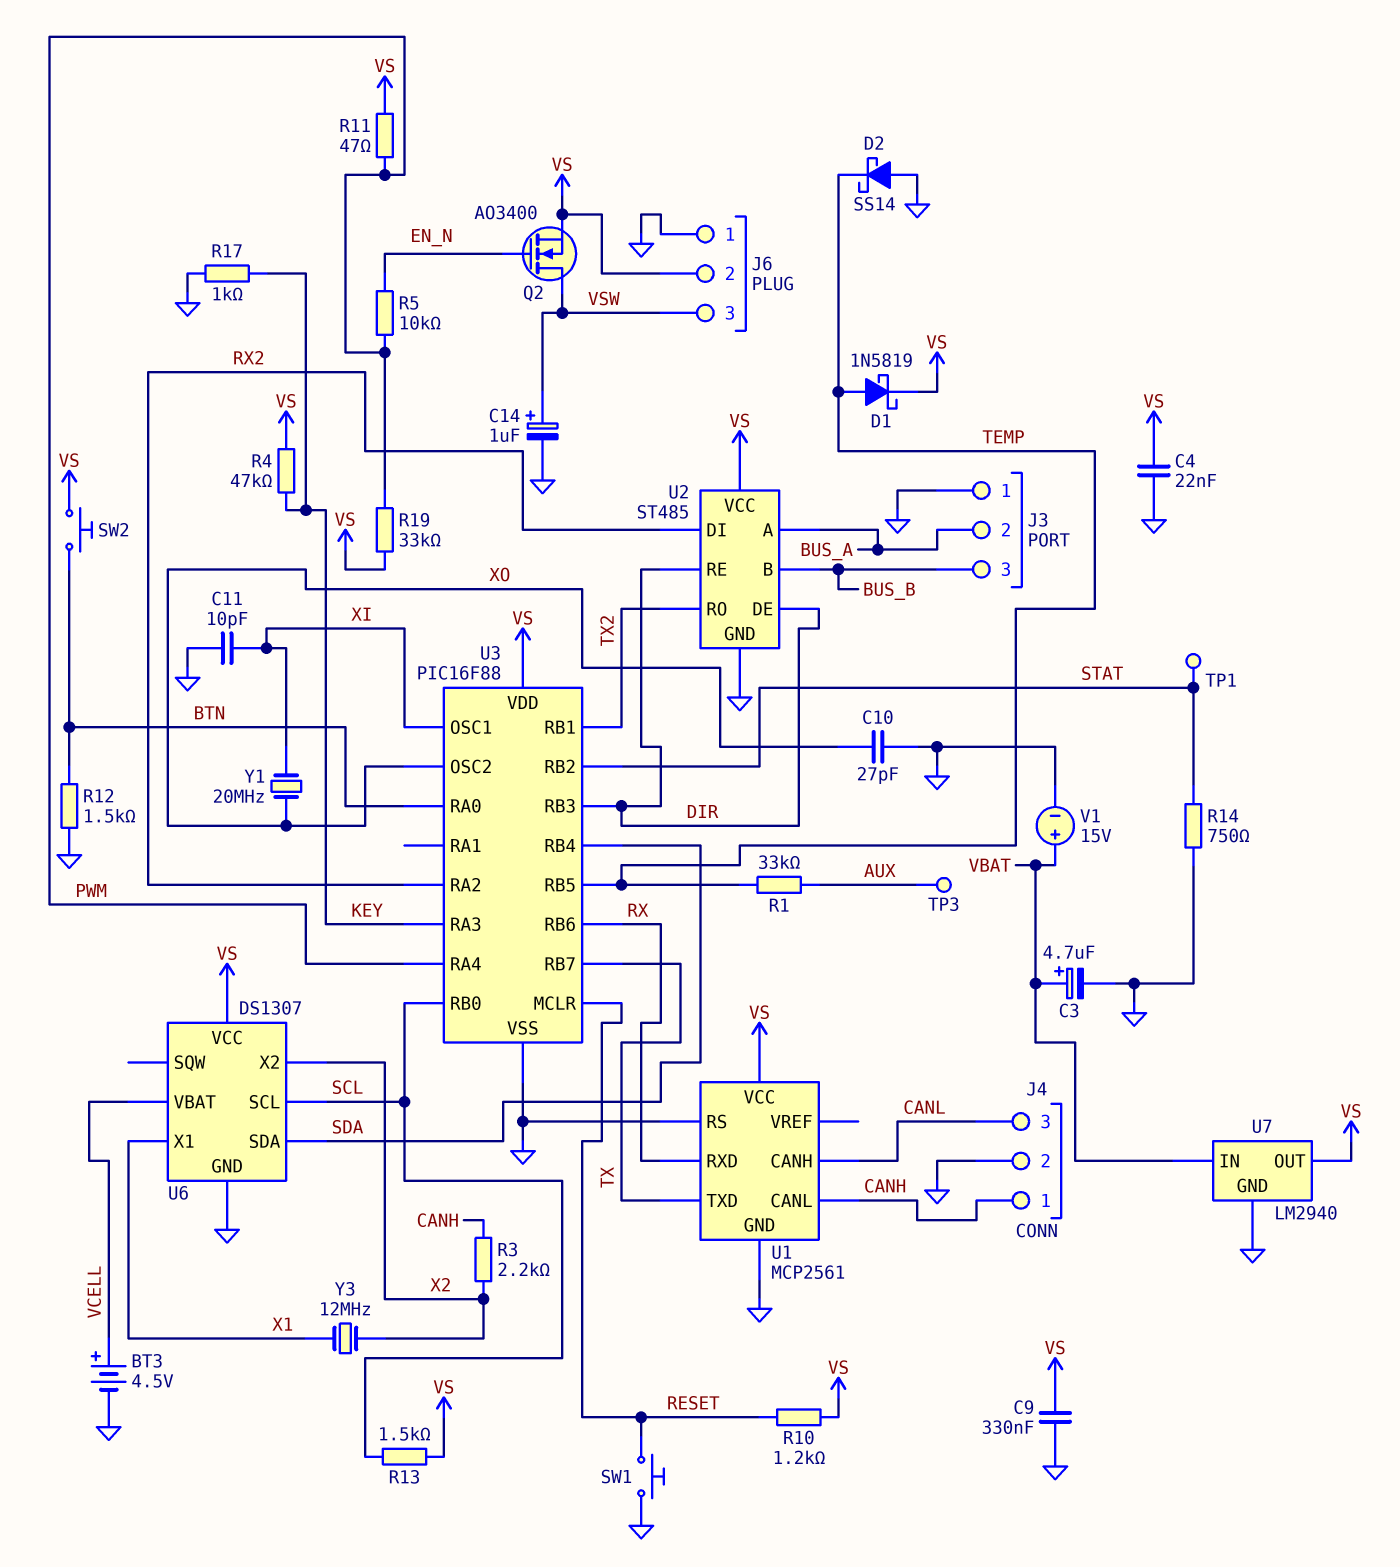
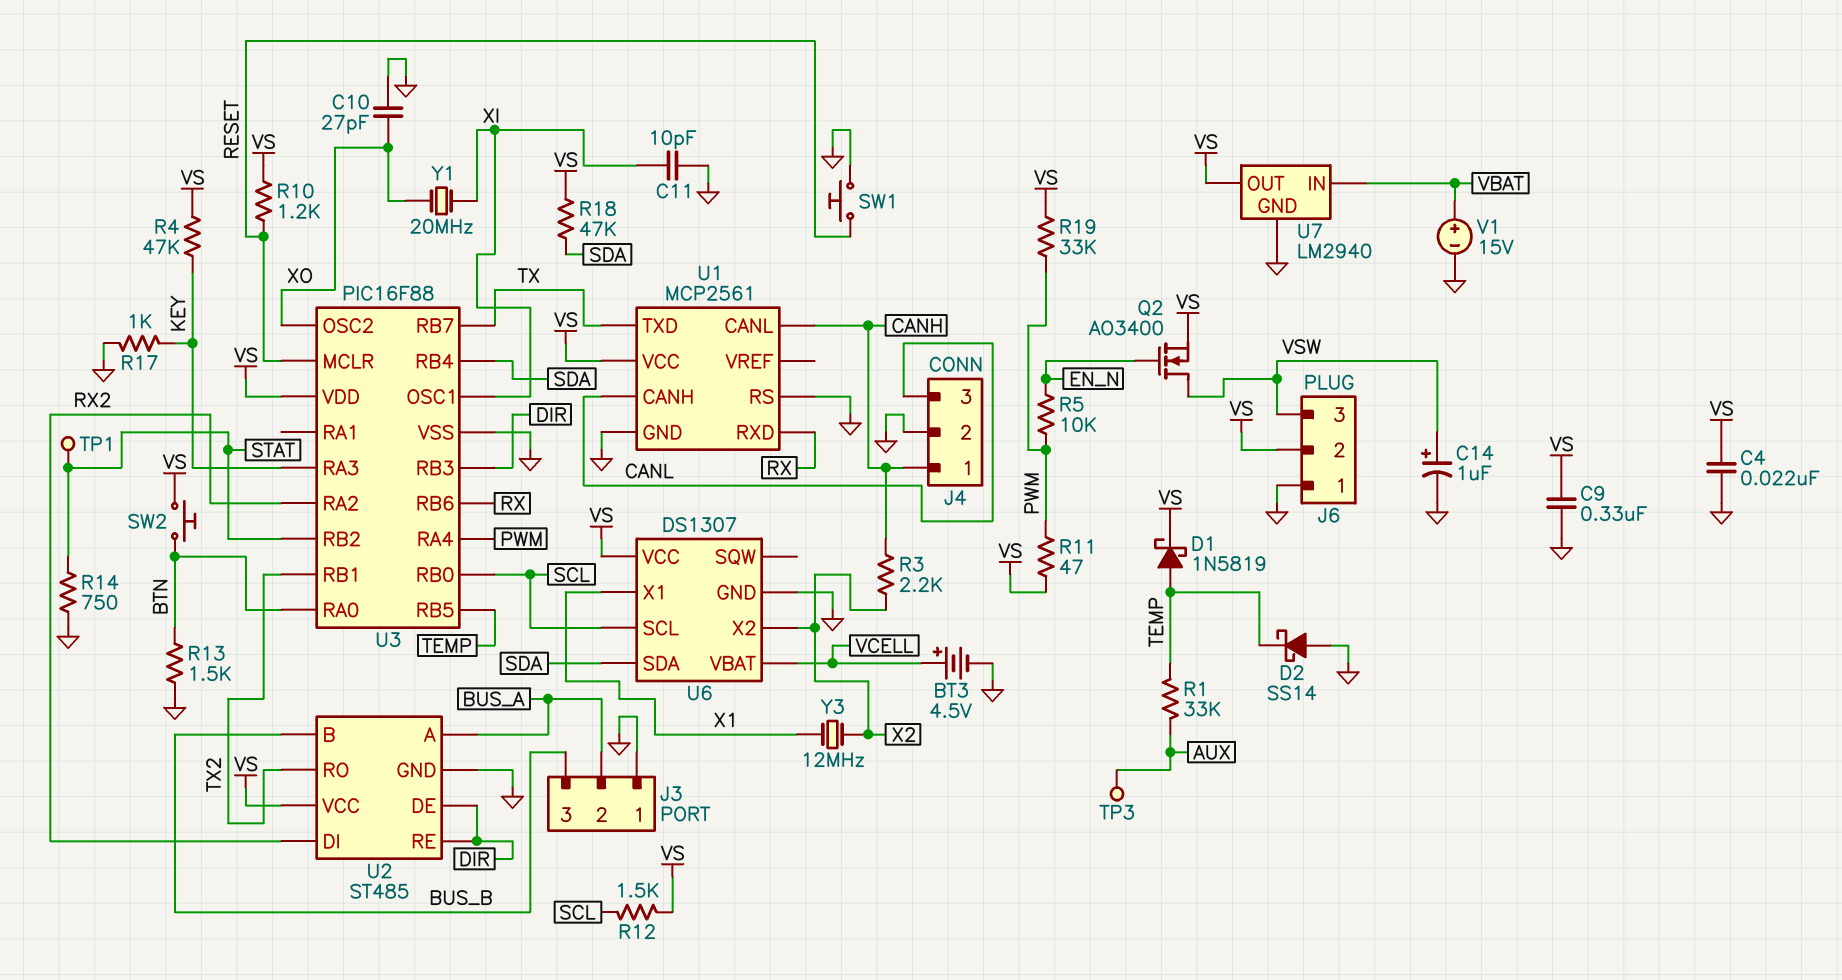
C3: 4.7uF (plus VBAT, minus GND) -> none
R12: 1.5k (BTN, GND) -> 1.5k (SCL, VS)
R13: 1.5k (SCL, VS) -> 1.5k (BTN, GND)
R18: none -> 47k (SDA, VS)

